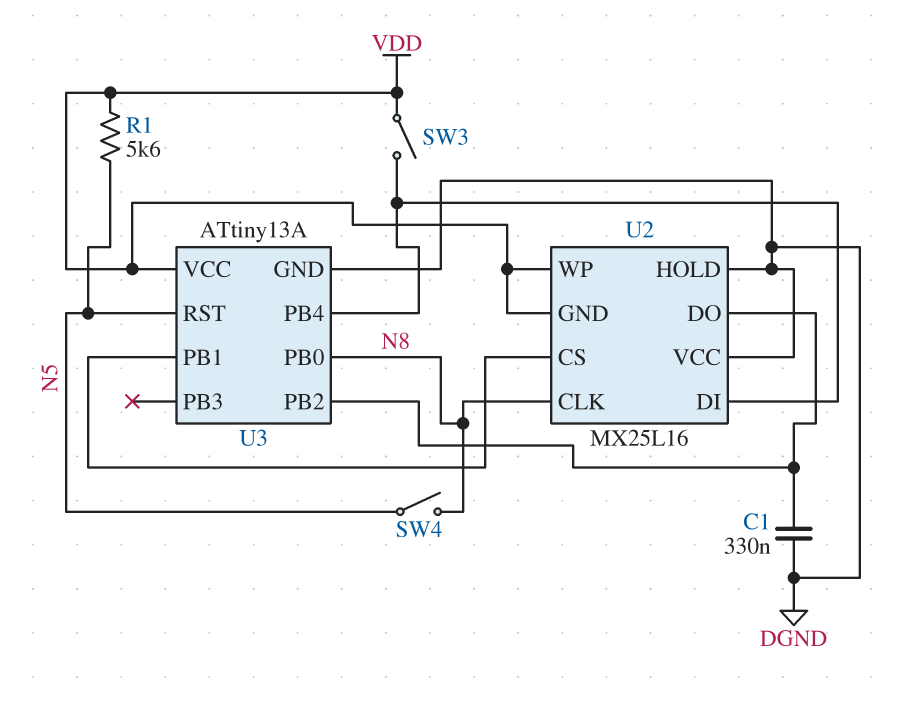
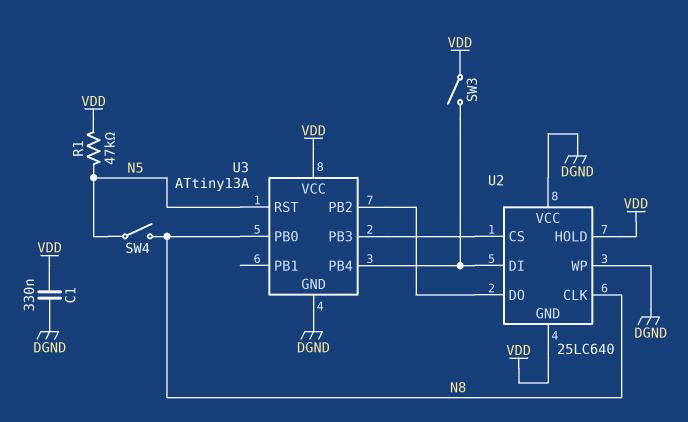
C1: 330nF (DGND, U2/DO) -> 330nF (DGND, VDD)
R1: 5.6k (N5, VDD) -> 47k (N5, VDD)
U2: MX25L16 -> 25LC640
U2 pin HOLD: DGND -> VDD
U2 pin WP: VDD -> DGND
U3 pin PB1: U2/CS -> none
U3 pin PB3: none -> U2/CS

